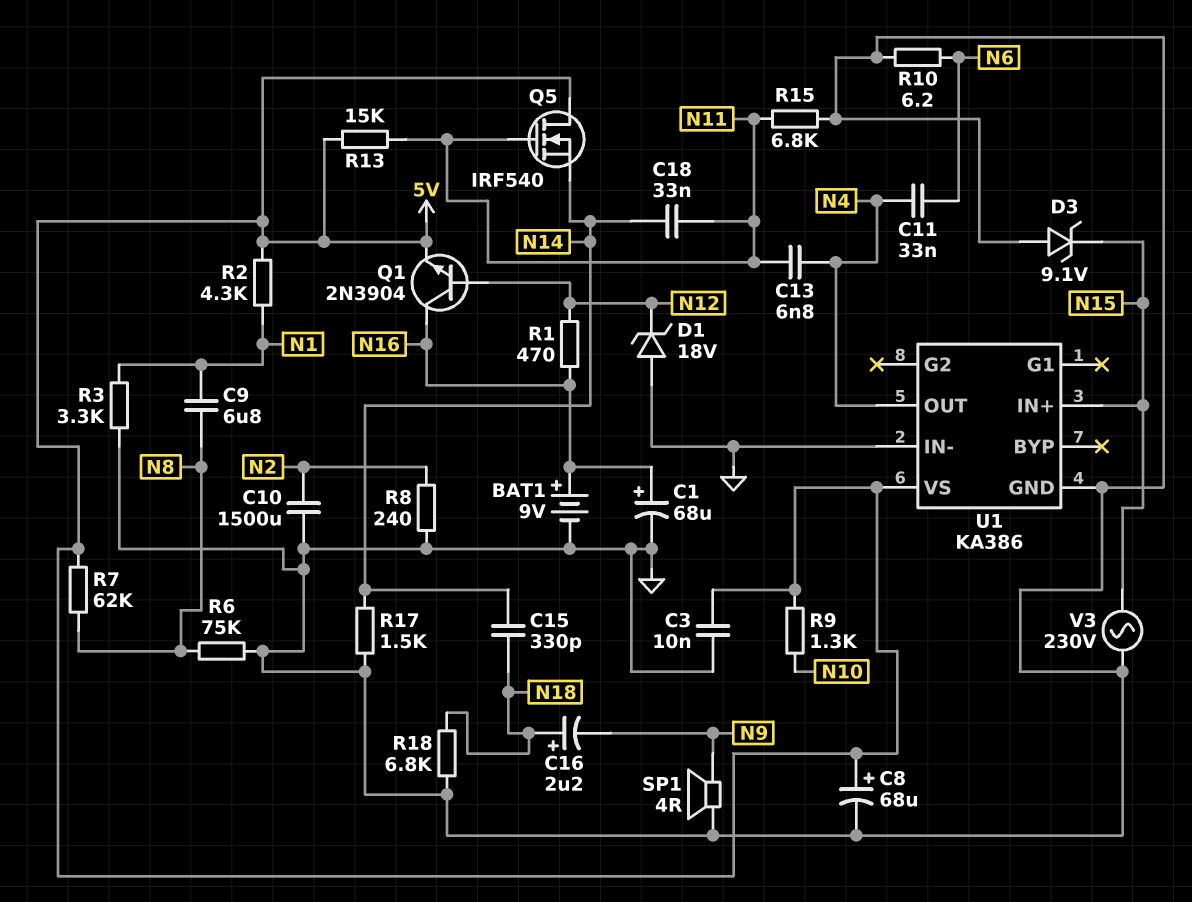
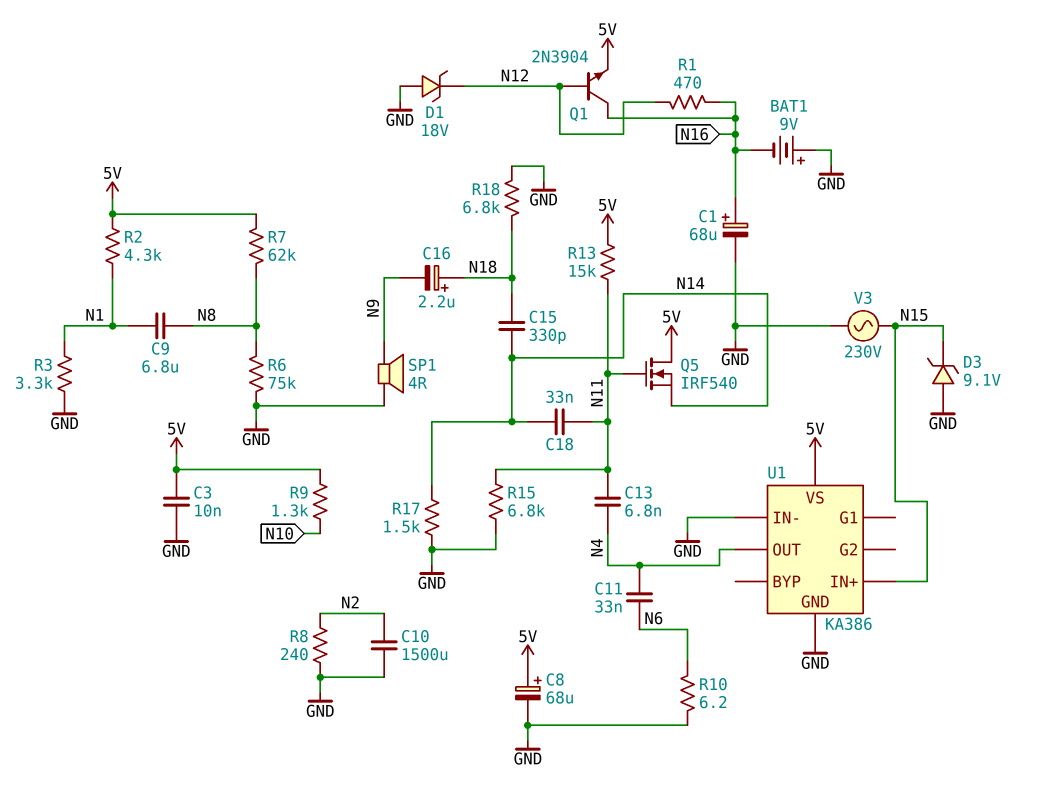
BAT1: 9V (plus N16, minus GND) -> 9V (plus GND, minus N16)

